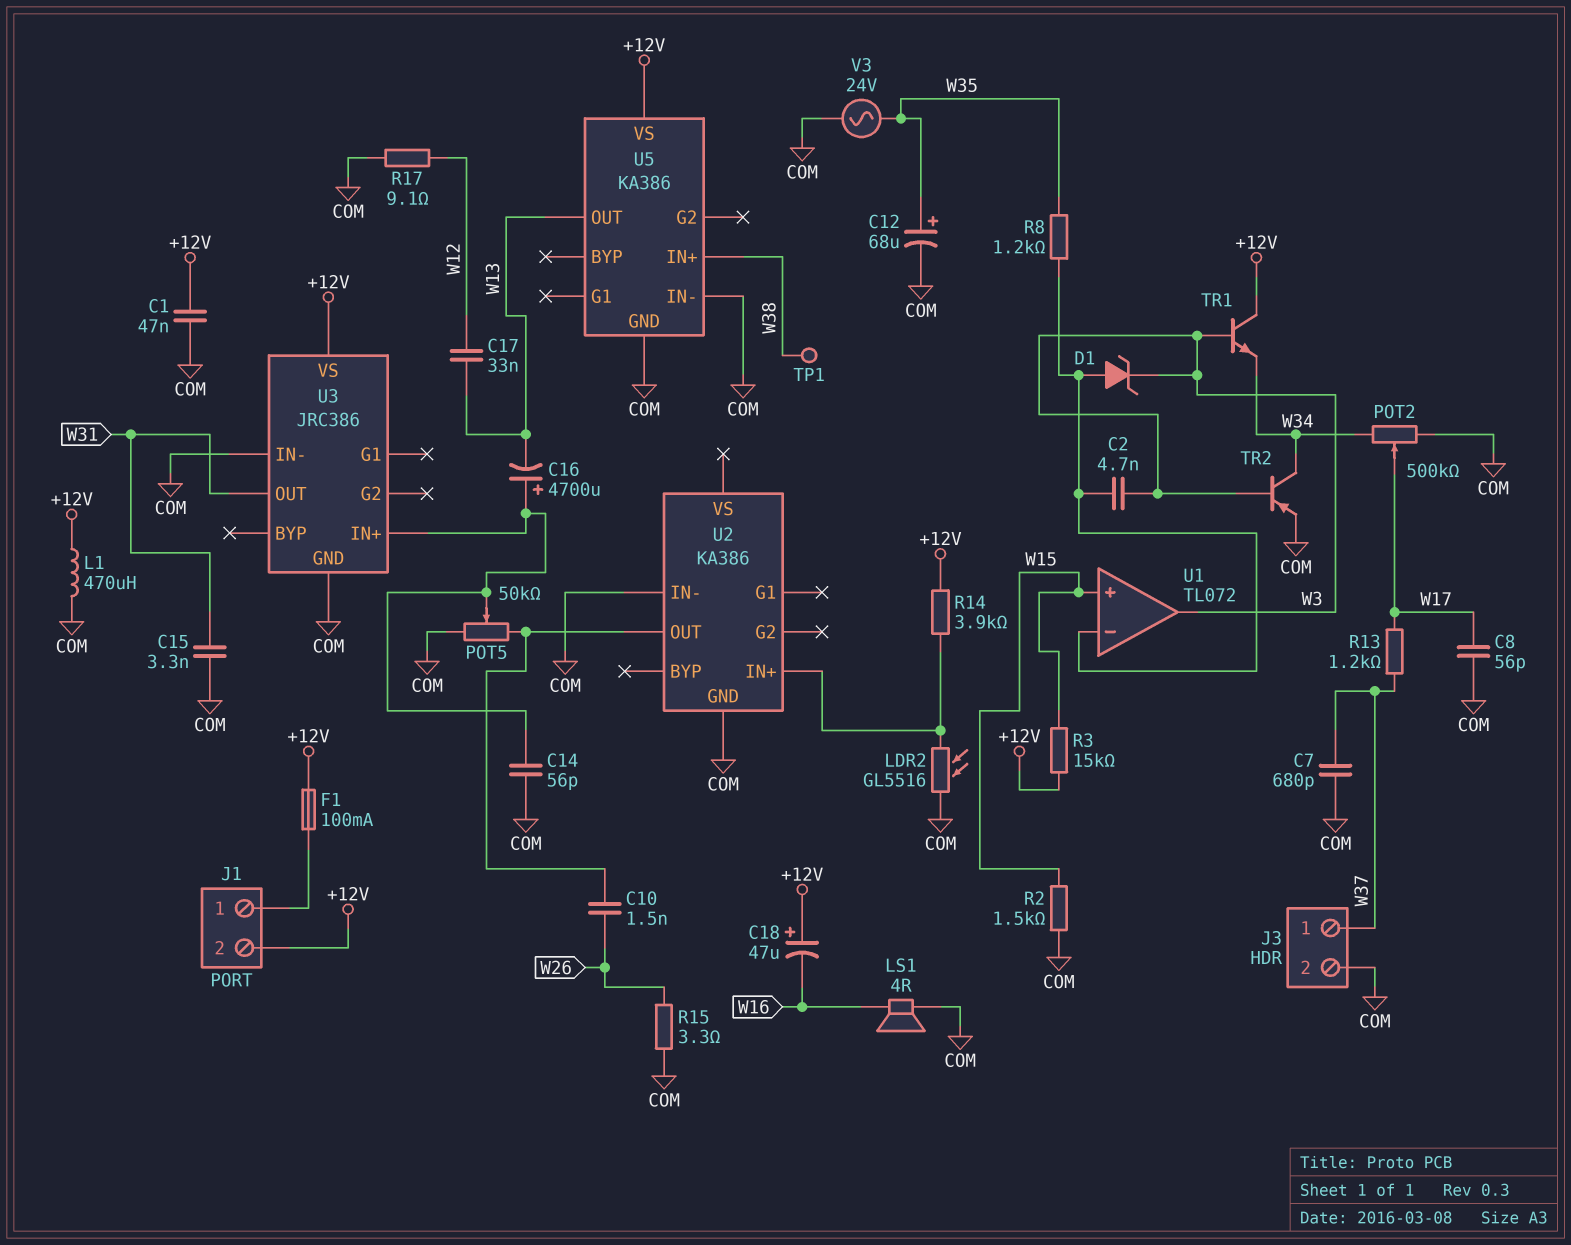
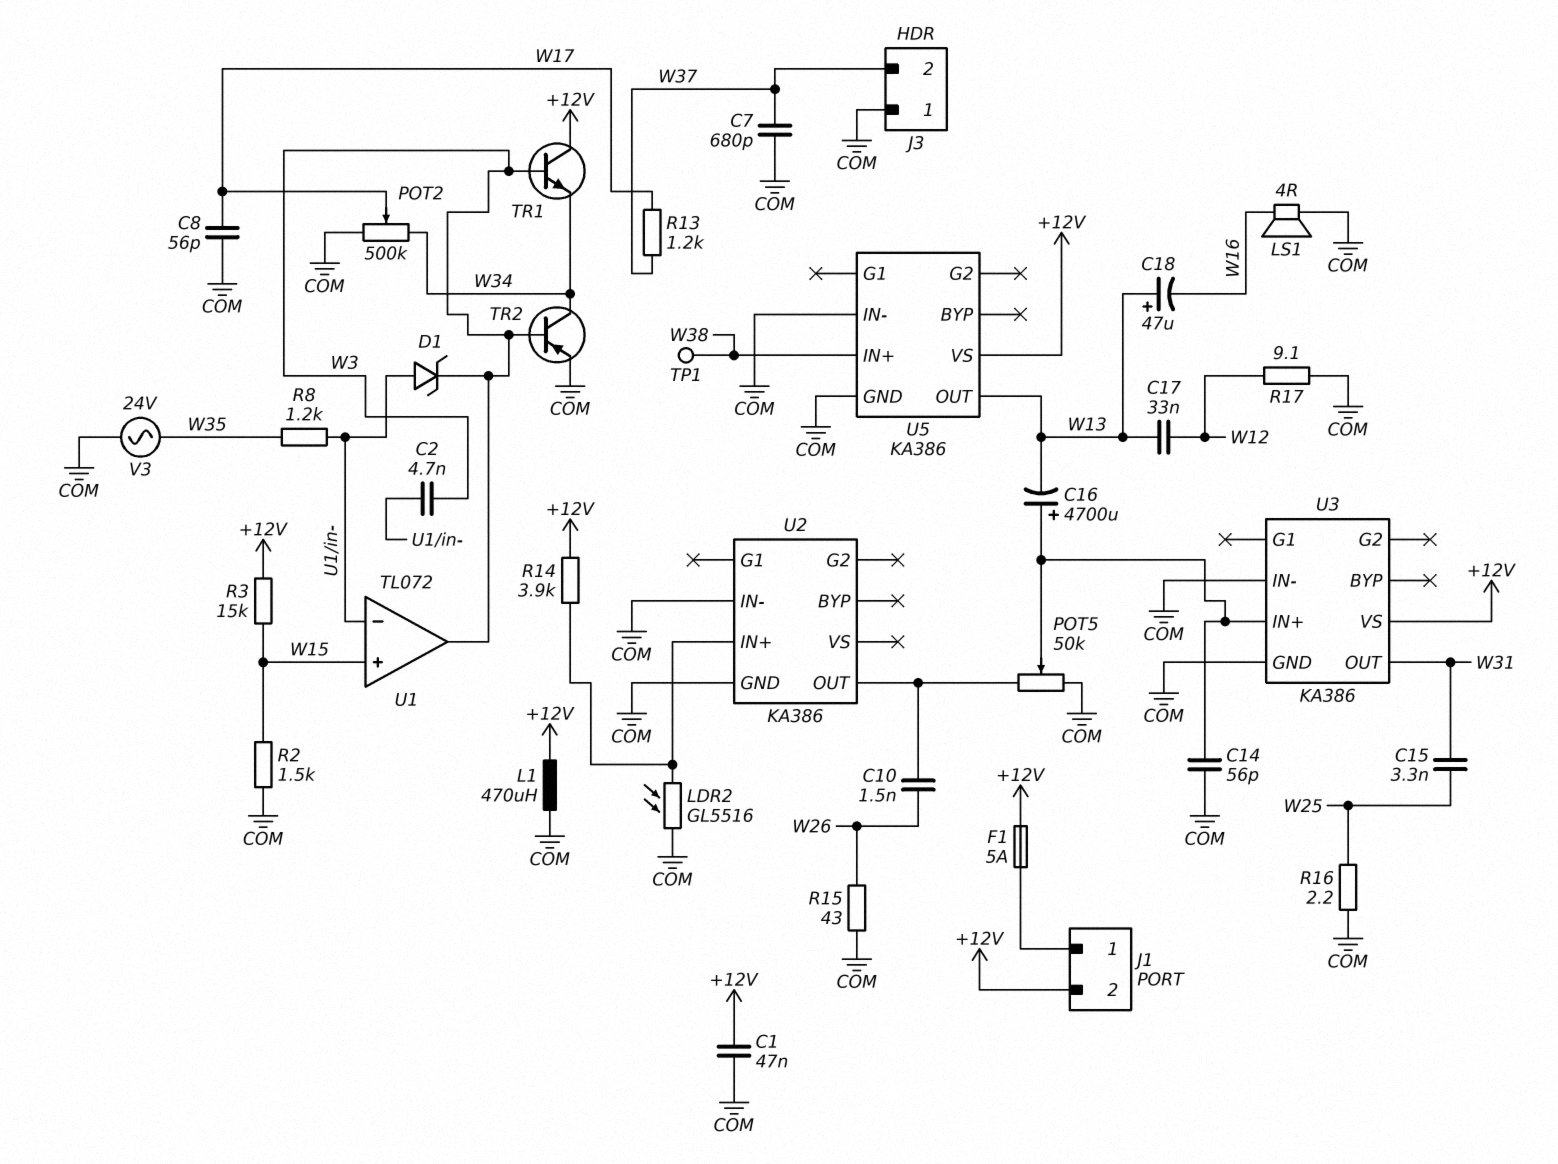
C12: 68uF (plus W35, minus COM) -> none
C15: 3.3nF (COM, W31) -> 3.3nF (W25, W31)
C18: 47uF (plus +12V, minus W16) -> 47uF (plus W13, minus W16)
F1: 100mA (+12V, J1/1) -> 5A (+12V, J1/1)
J3 pin 1: W37 -> COM
J3 pin 2: COM -> W37
R15: 3.3 (COM, W26) -> 43 (COM, W26)
R16: none -> 2.2 (COM, W25)
U3: JRC386 -> KA386

